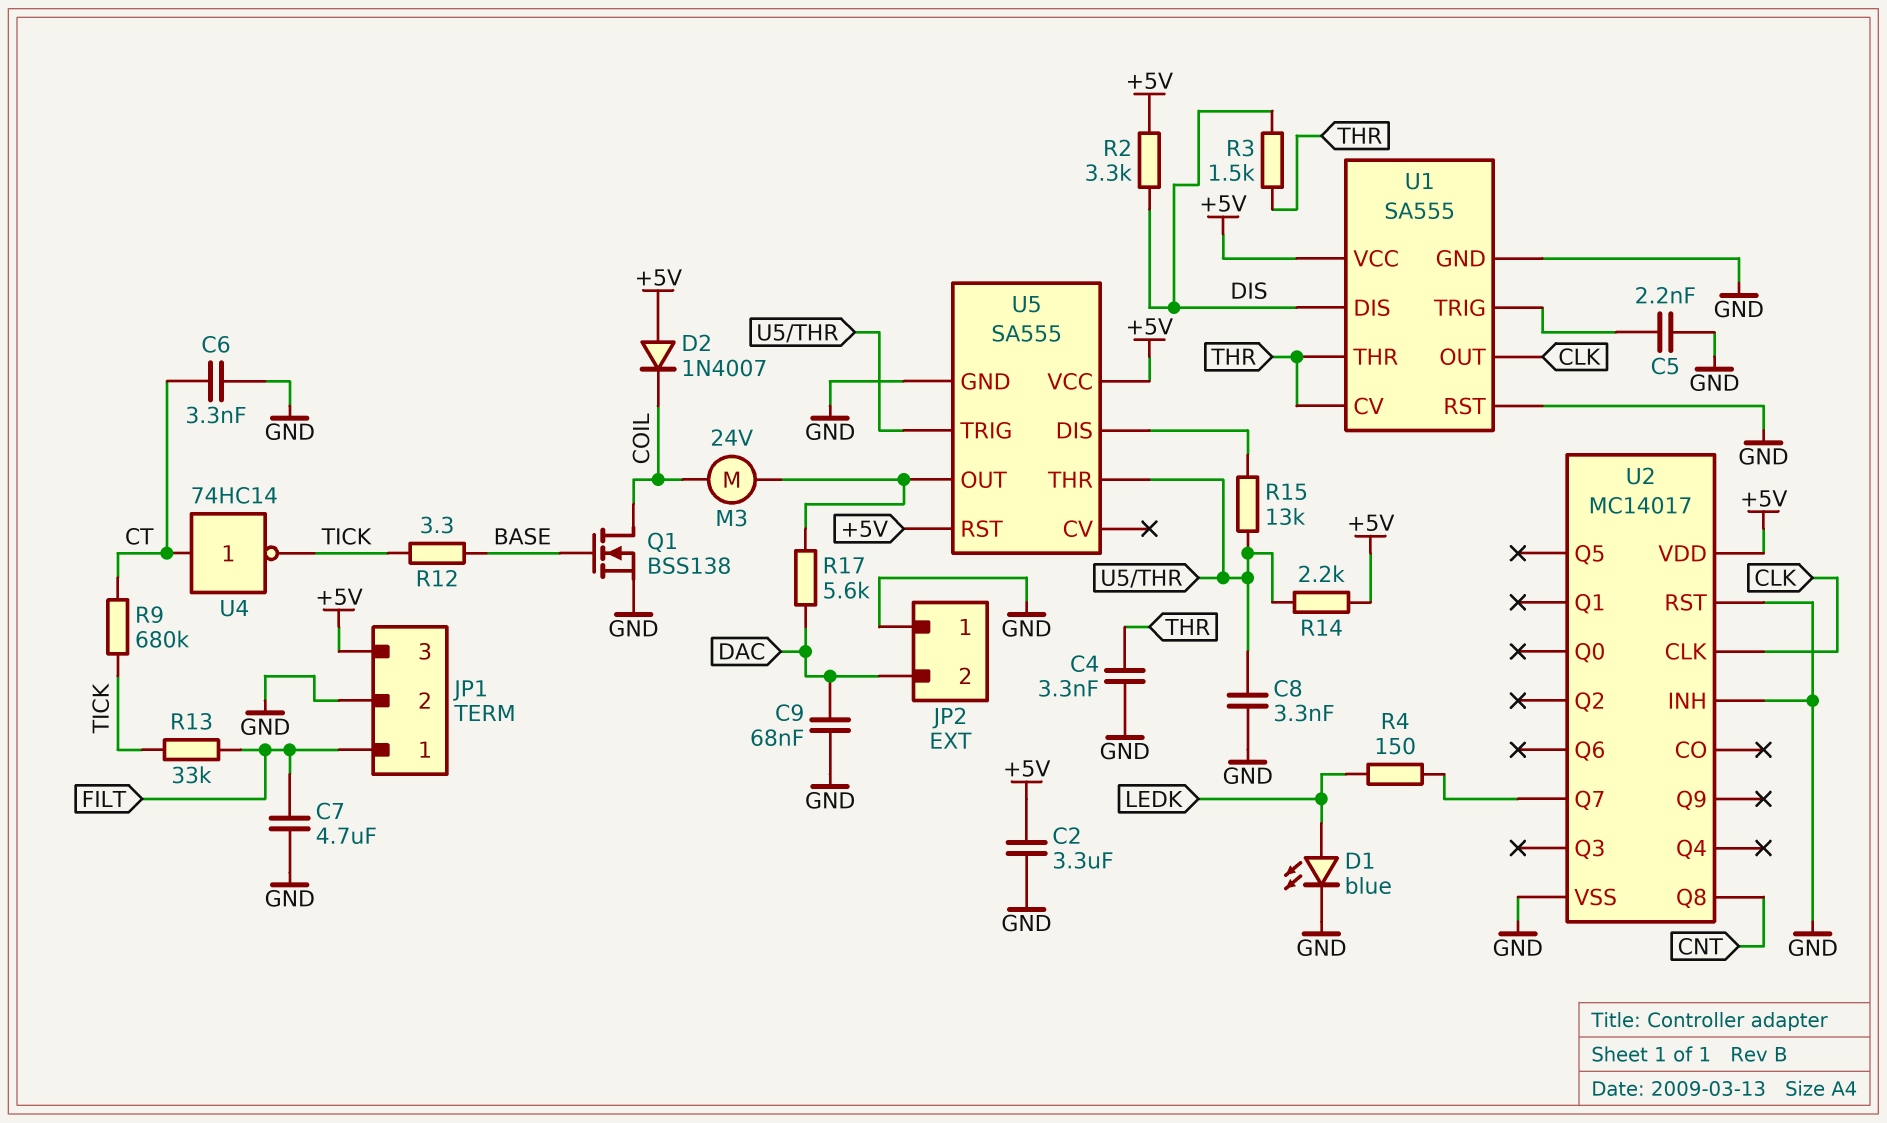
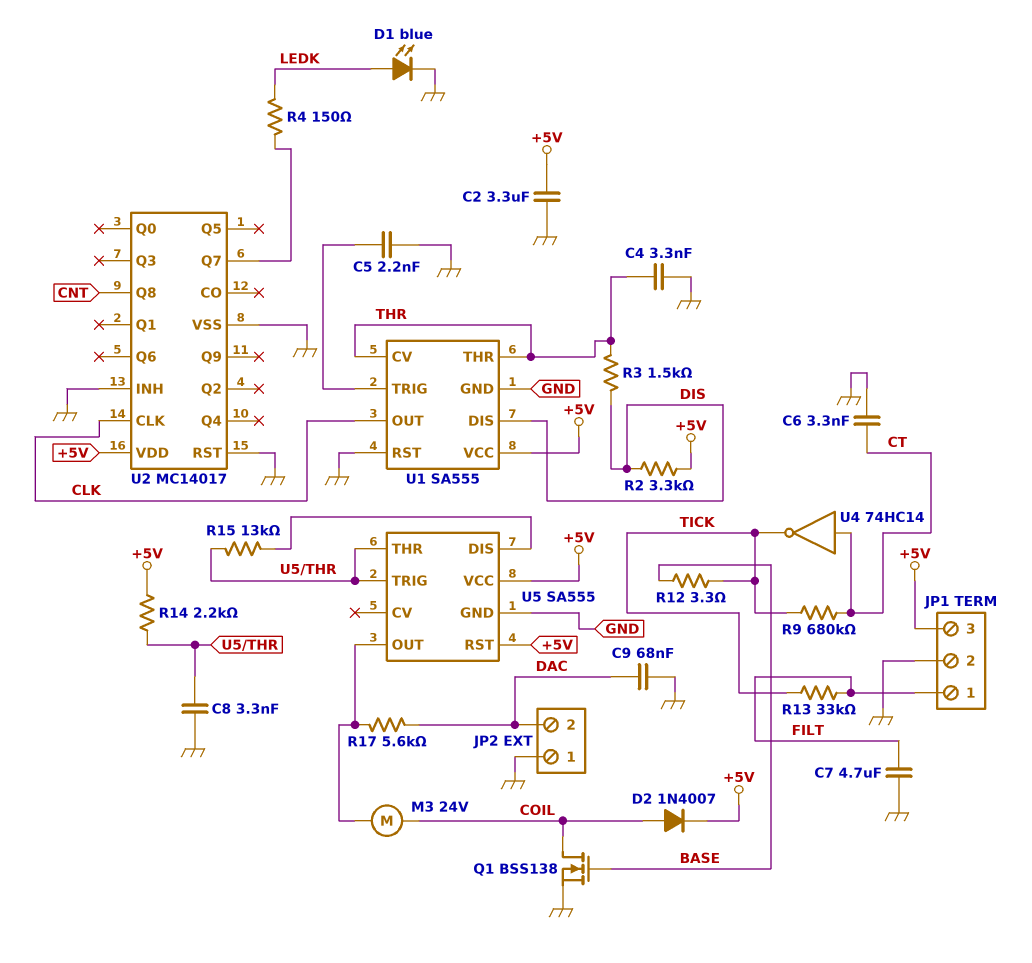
D2: diode 1N4007 (A +5V, K COIL) -> diode 1N4007 (A COIL, K +5V)

